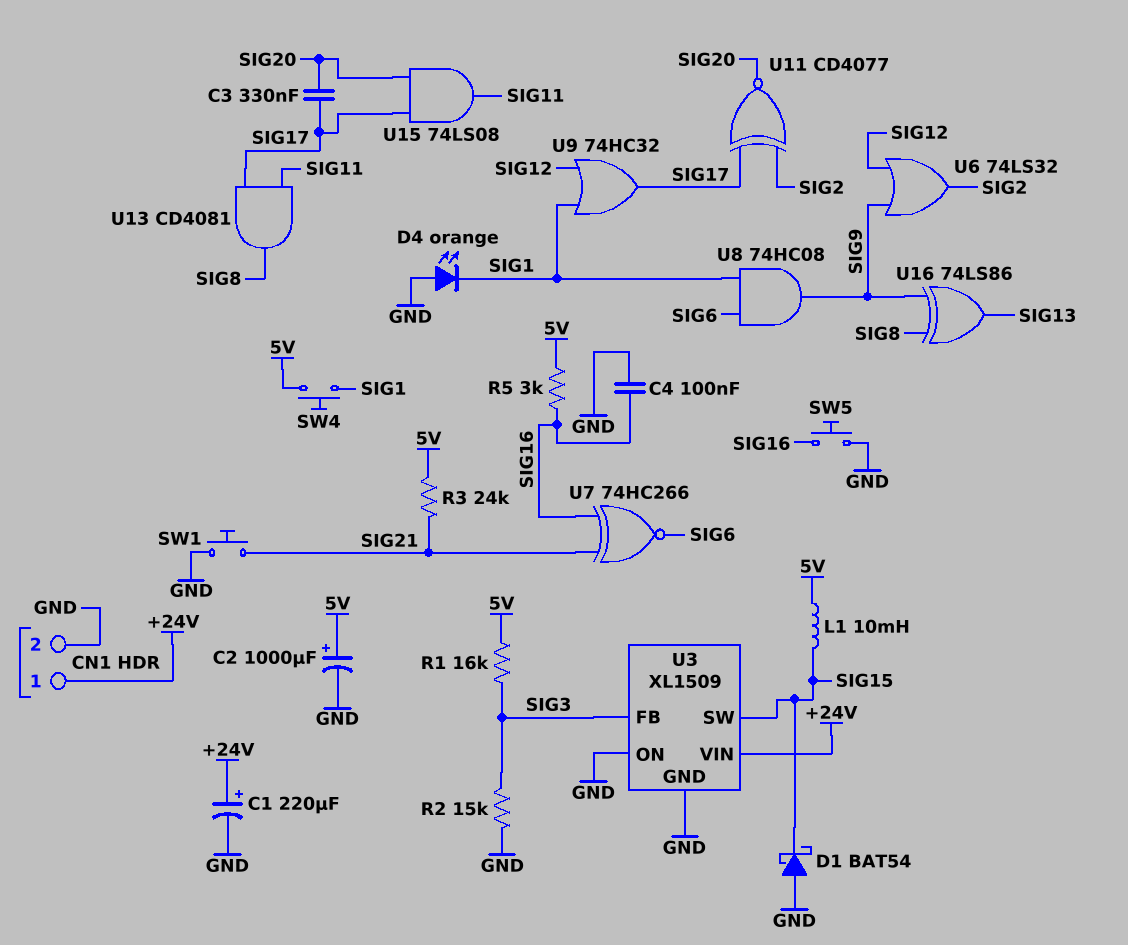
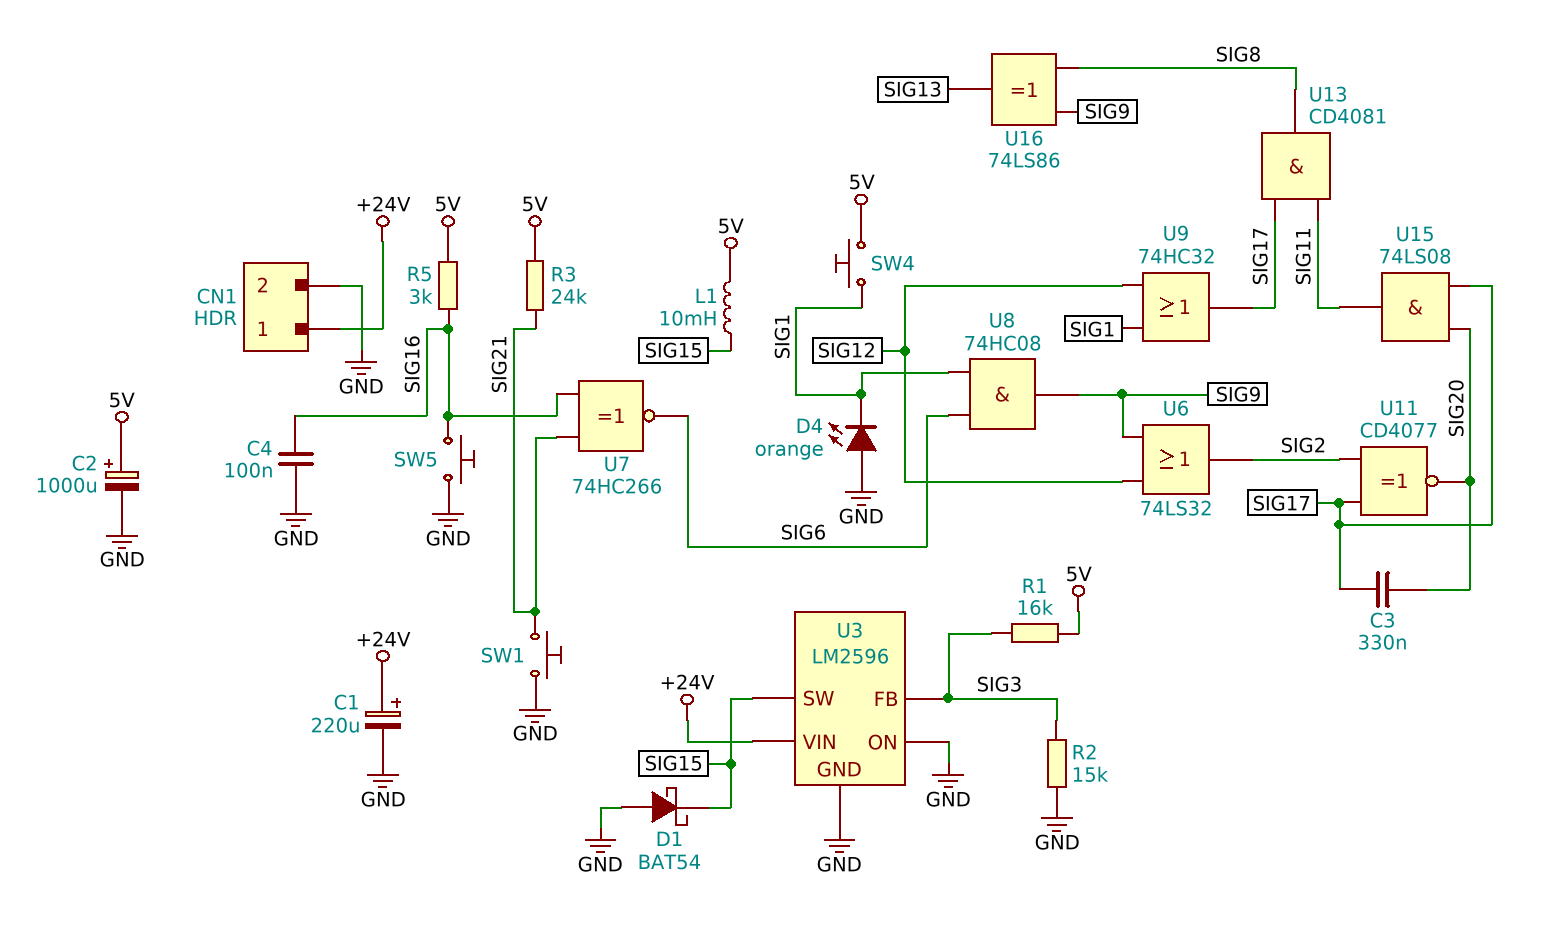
U3: XL1509 -> LM2596

